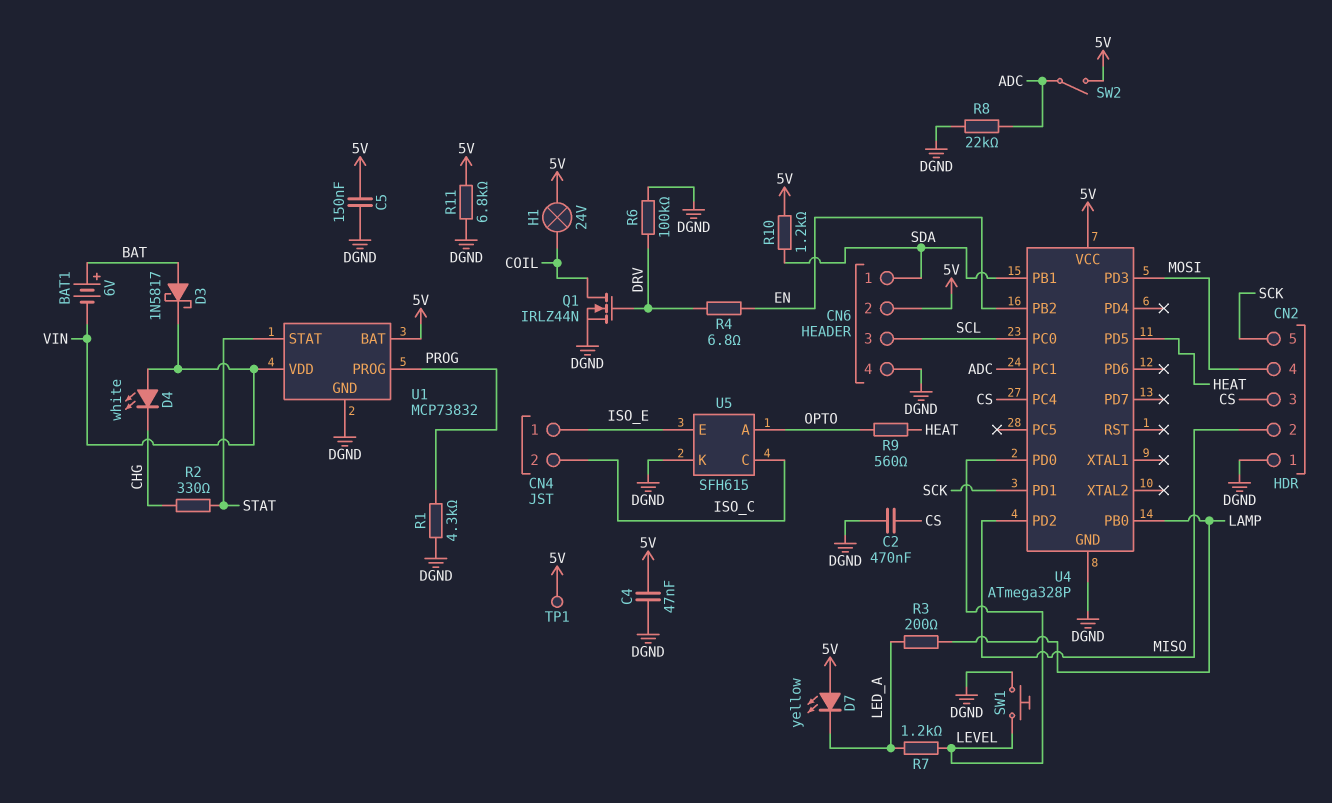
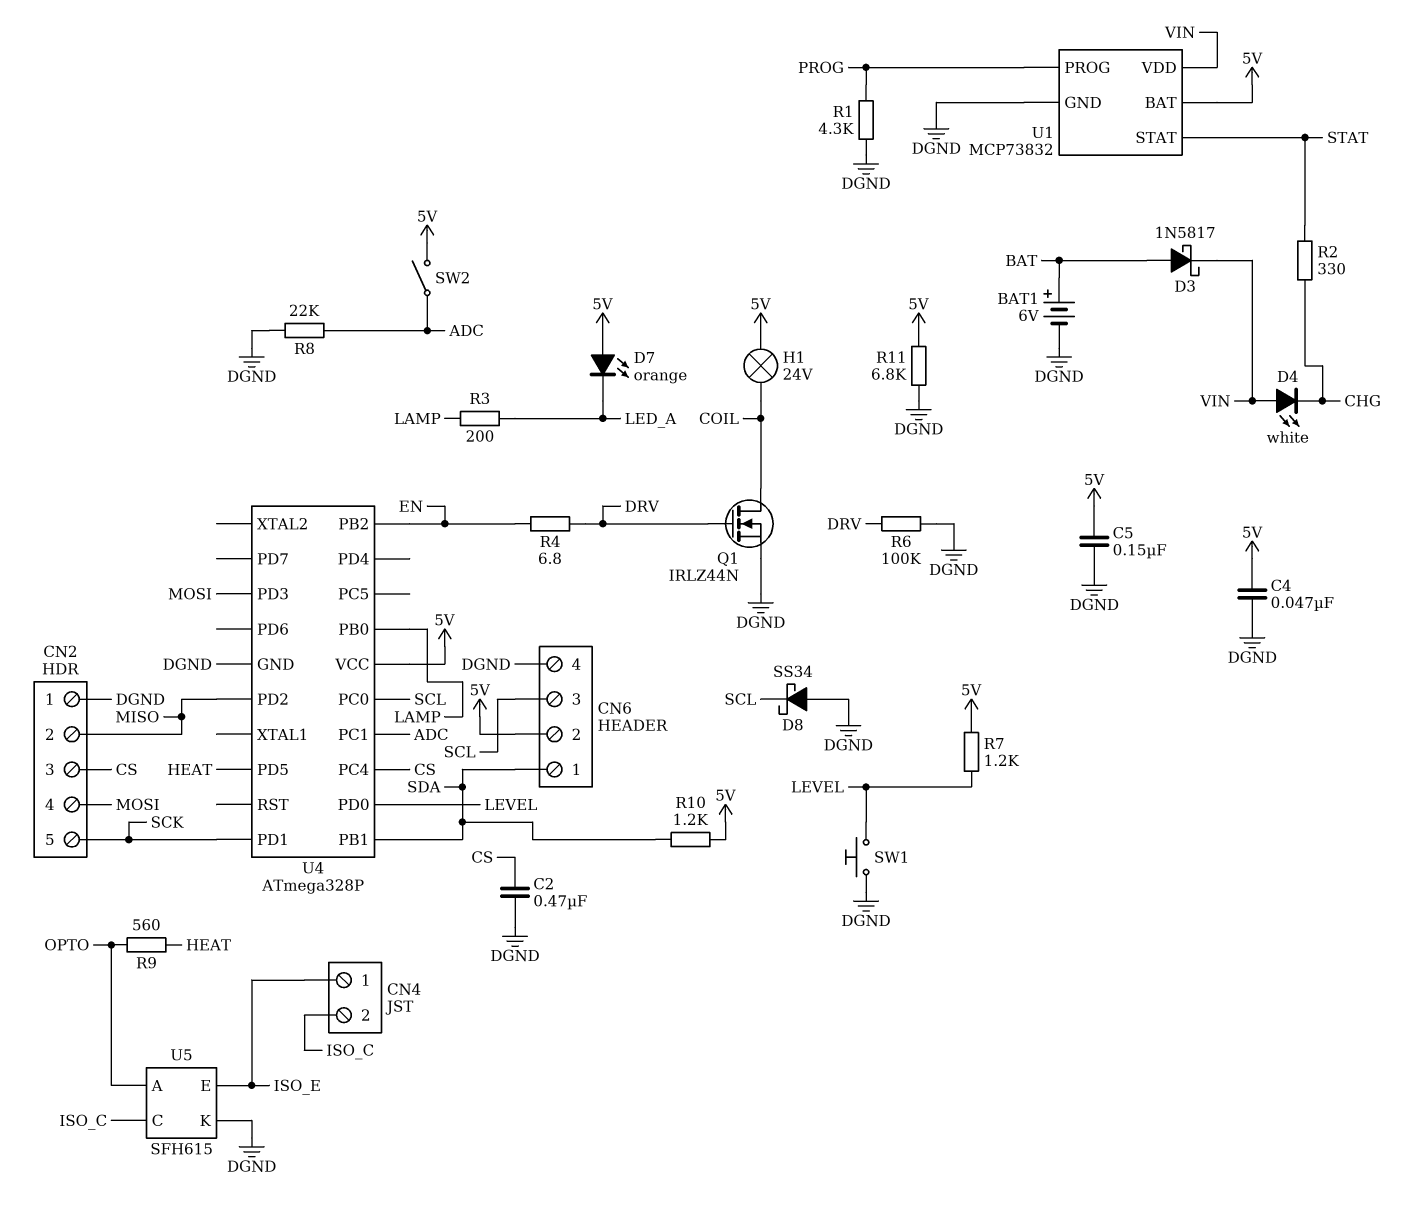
BAT1: 6V (plus BAT, minus VIN) -> 6V (plus BAT, minus DGND)
D7: LED yellow (A 5V, K LED_A) -> LED orange (A 5V, K LED_A)
D8: none -> schottky SS34 (A DGND, K SCL)
R7: 1.2k (LED_A, LEVEL) -> 1.2k (5V, LEVEL)
TP1: test point (5V) -> none

